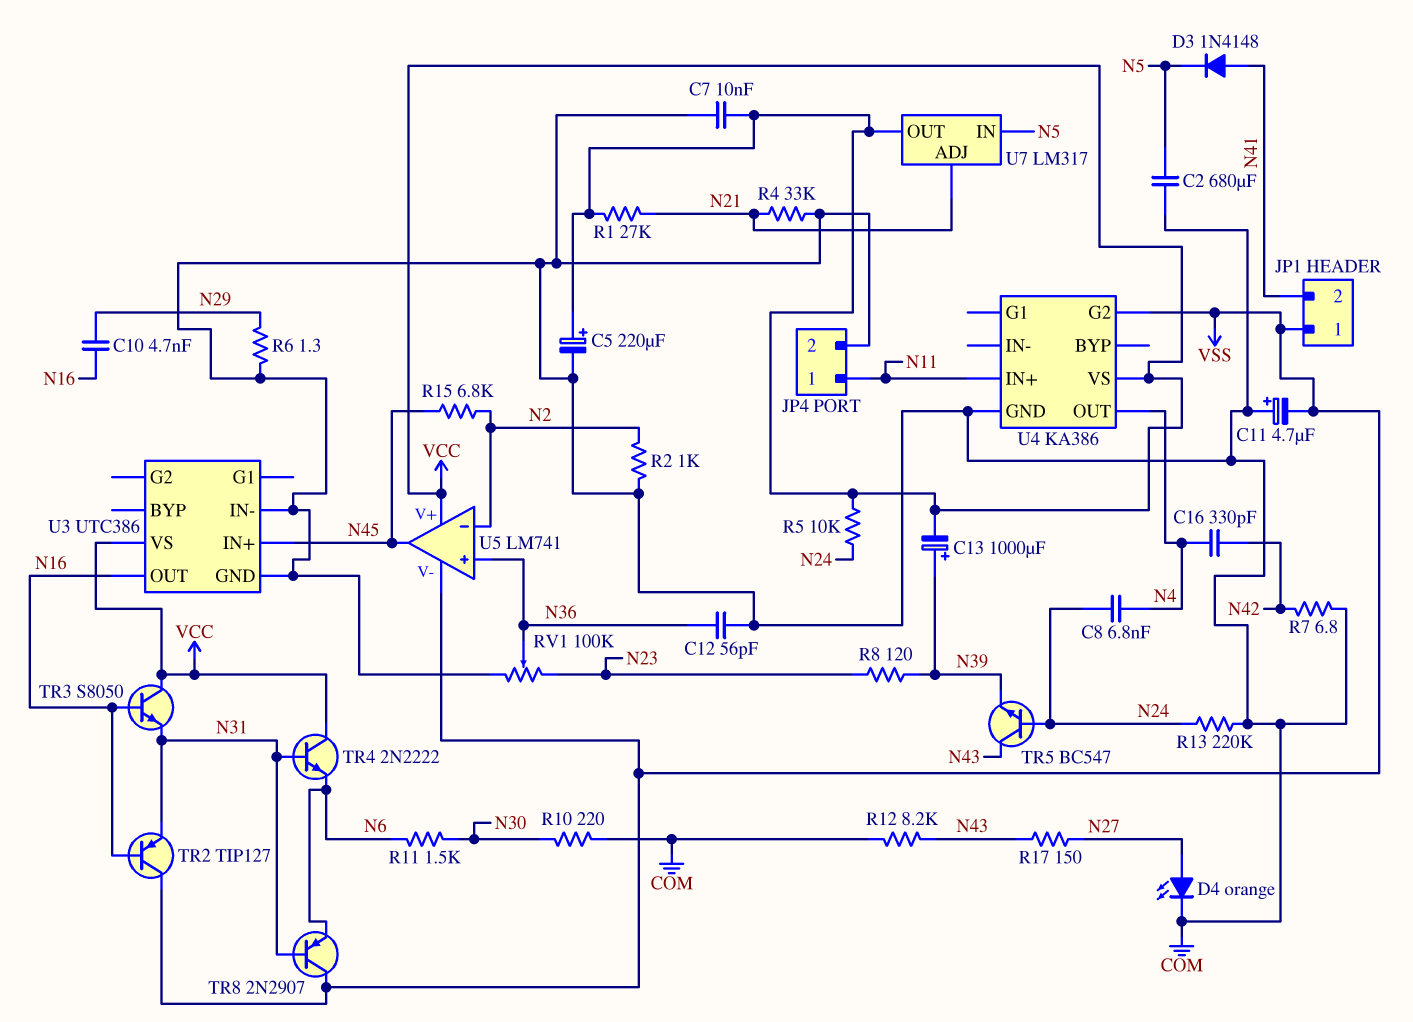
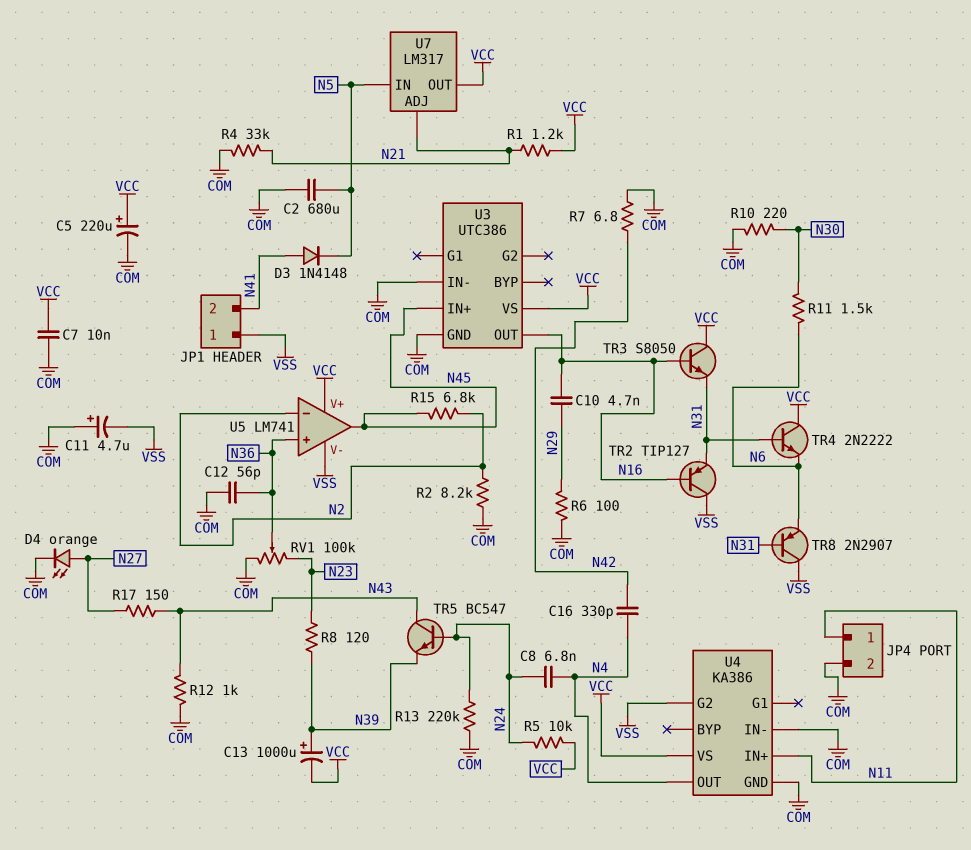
R1: 27k (N21, VCC) -> 1.2k (N21, VCC)
R2: 1k (COM, N2) -> 8.2k (COM, N2)
R6: 1.3 (COM, N29) -> 100 (COM, N29)
R12: 8.2k (COM, N43) -> 1k (COM, N43)
U4 pin IN-: none -> COM

